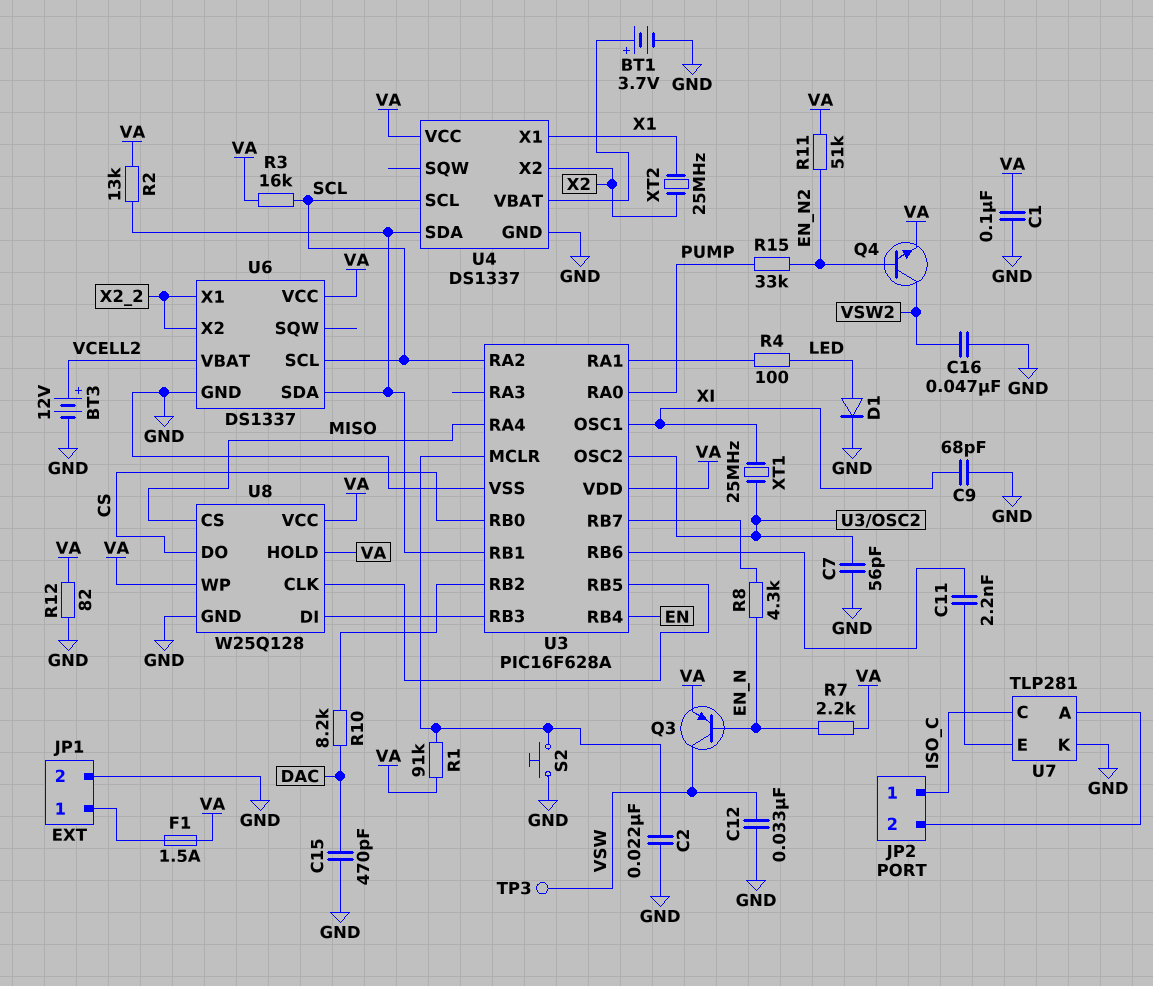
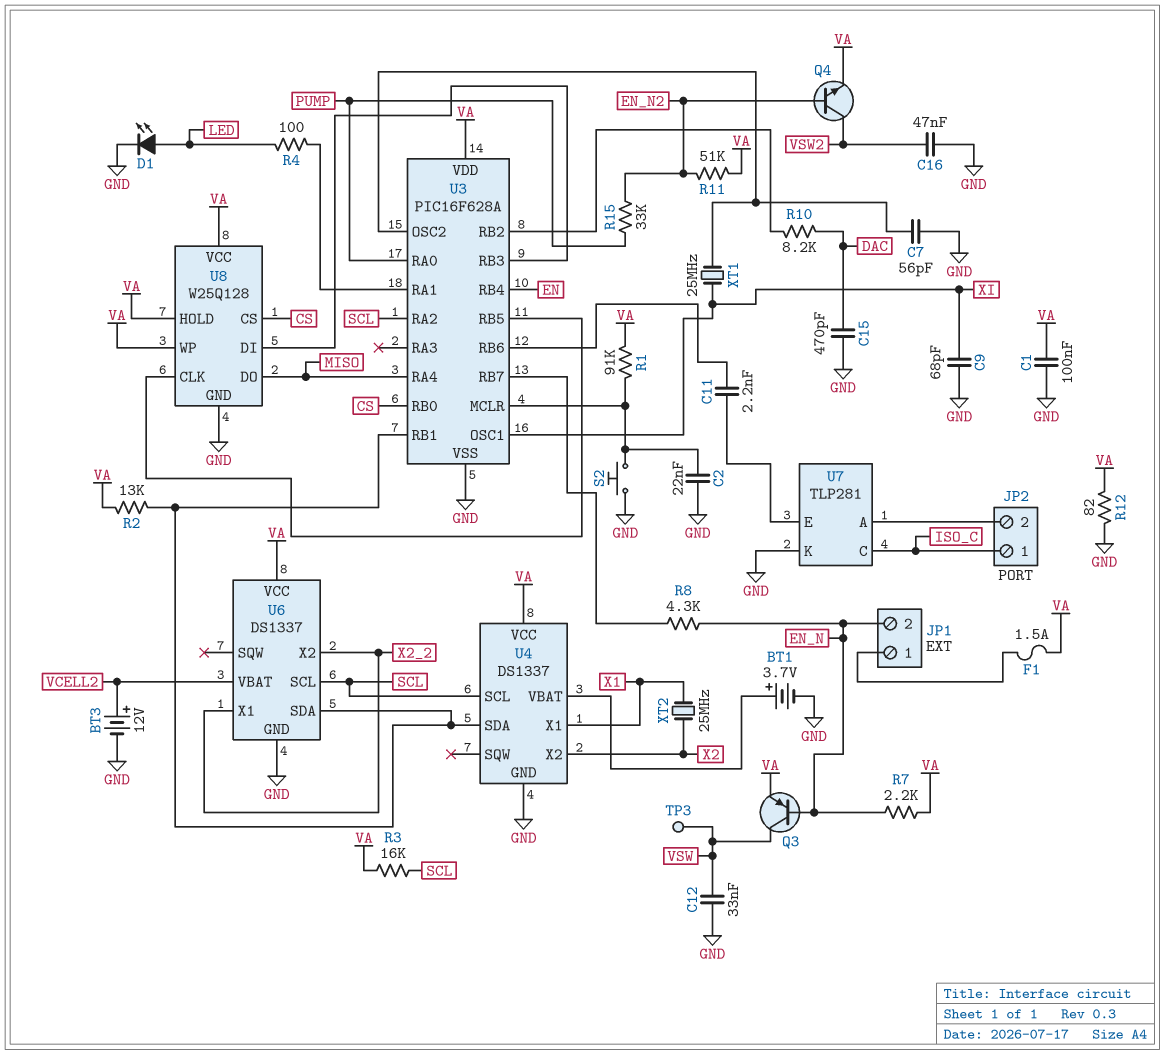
D1: diode (A LED, K GND) -> LED (A LED, K GND)
JP1 pin 2: GND -> EN_N
U8 pin CS: MISO -> CS
U8 pin DO: CS -> MISO

